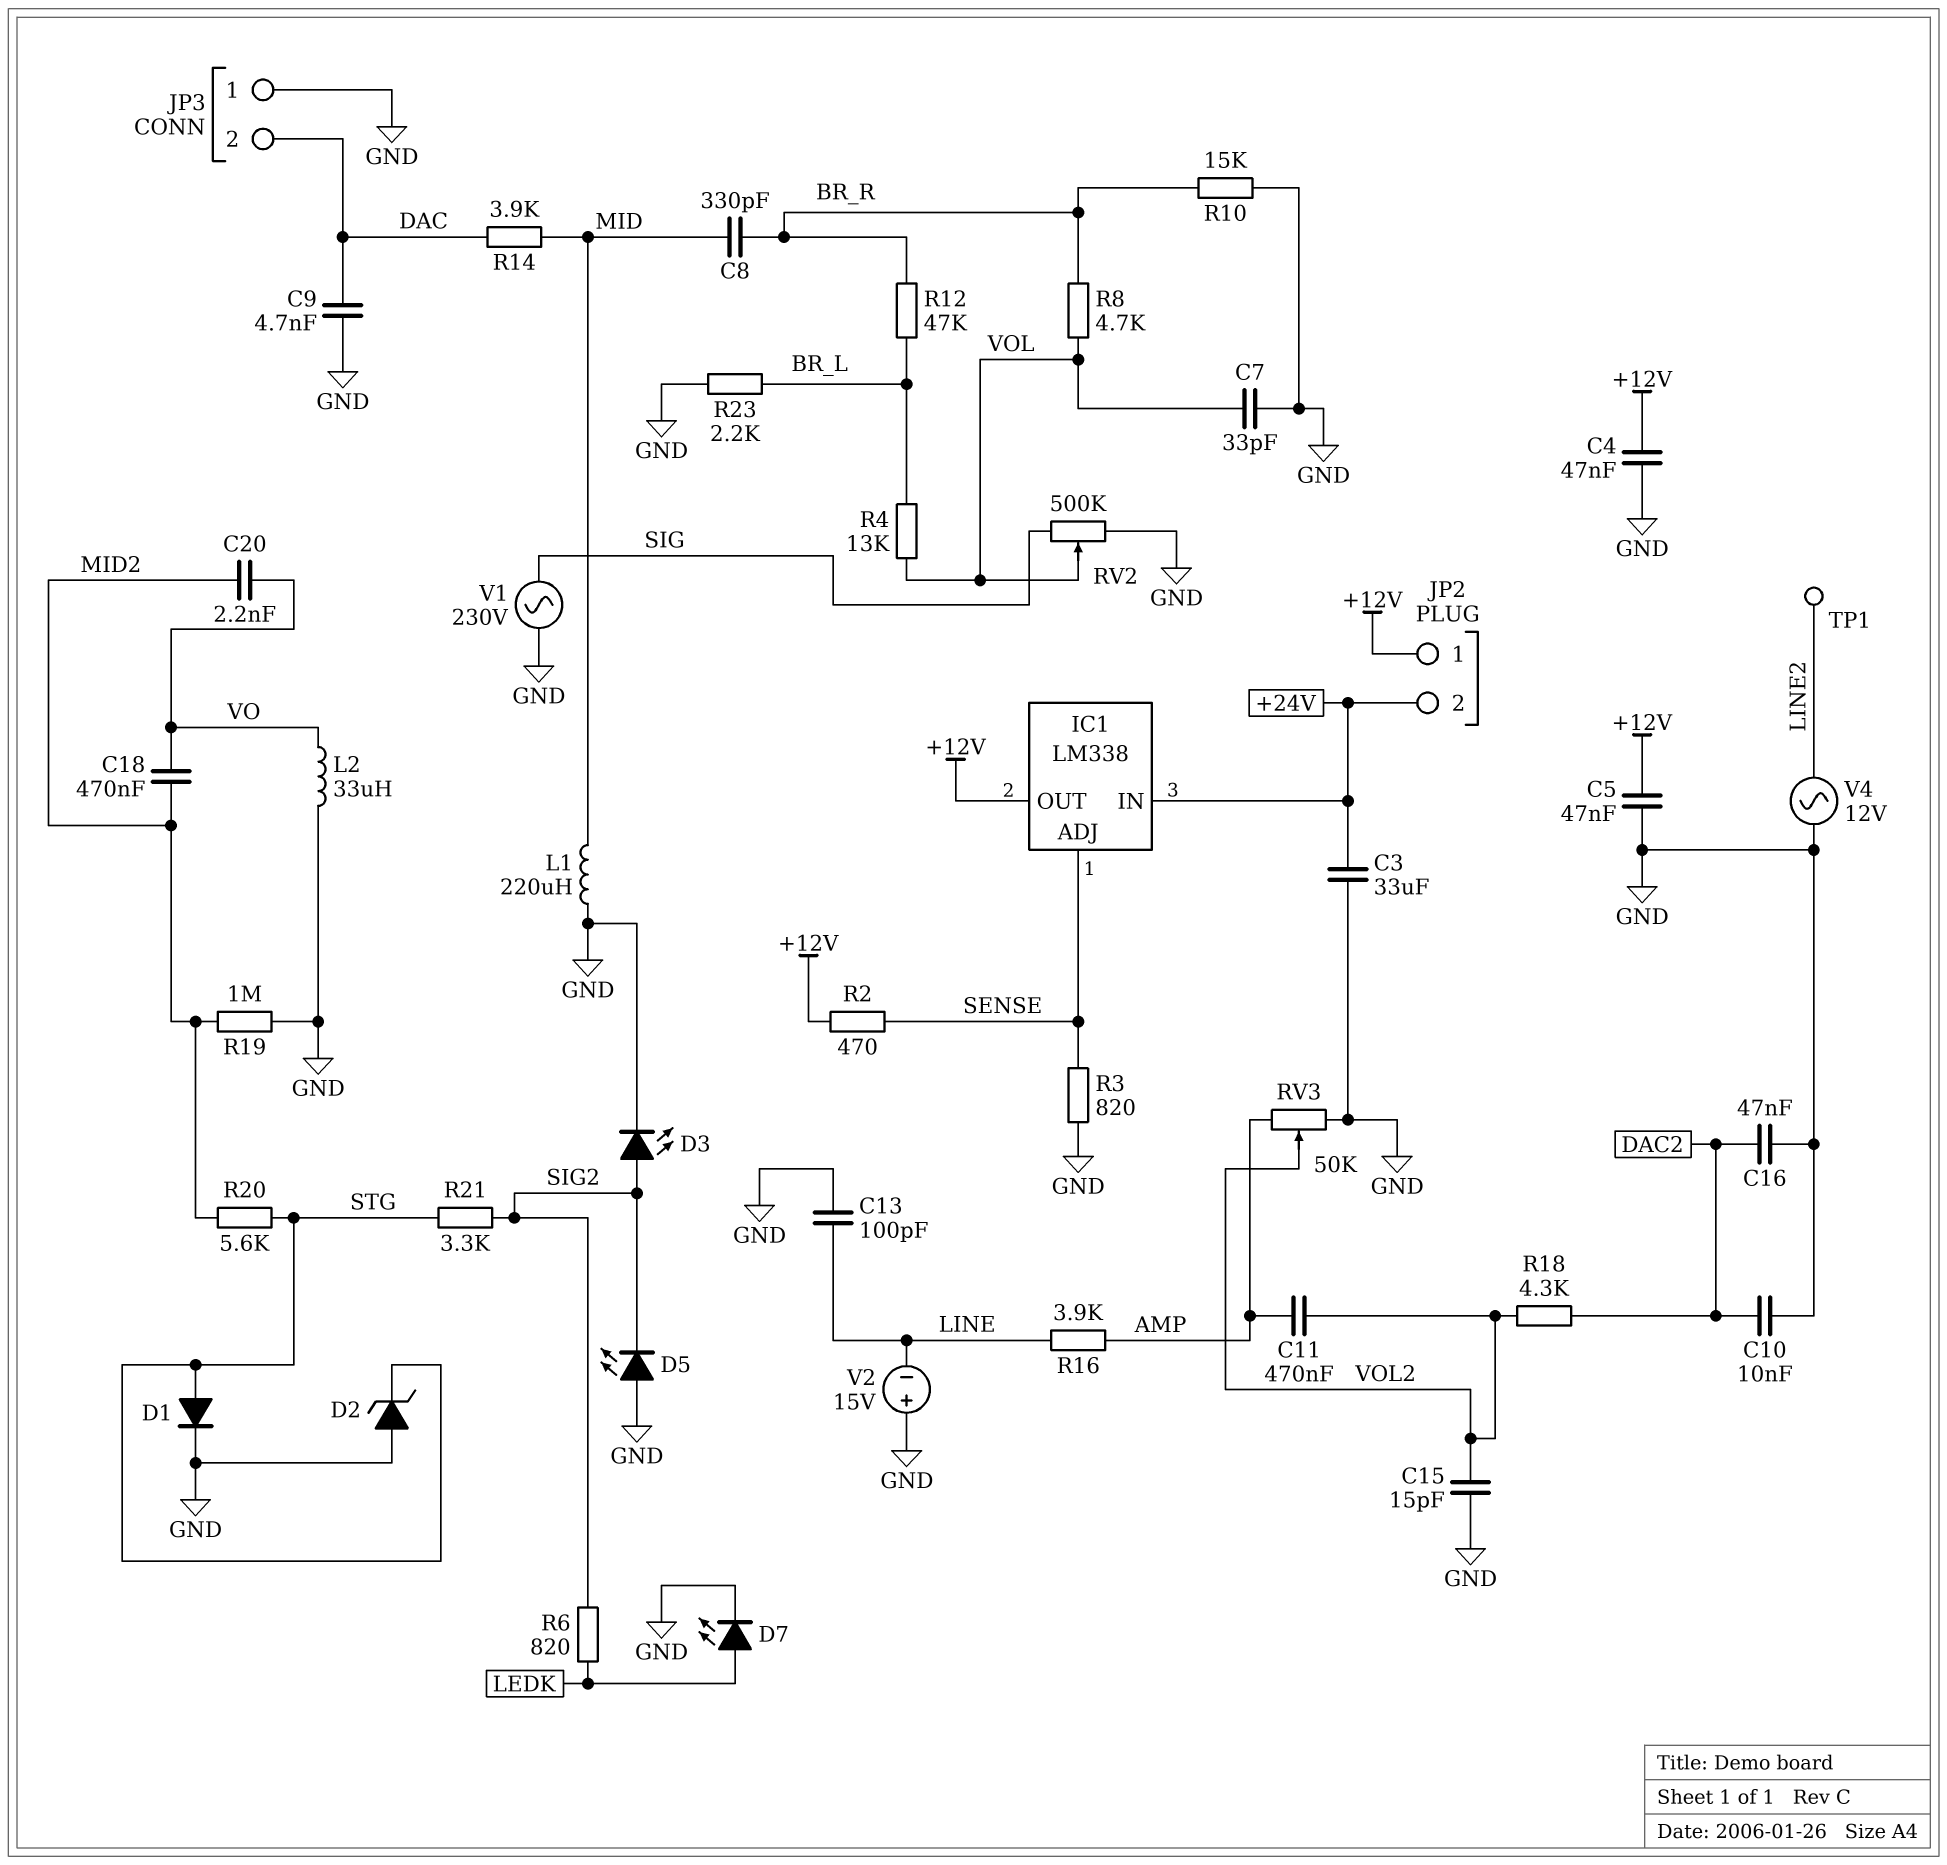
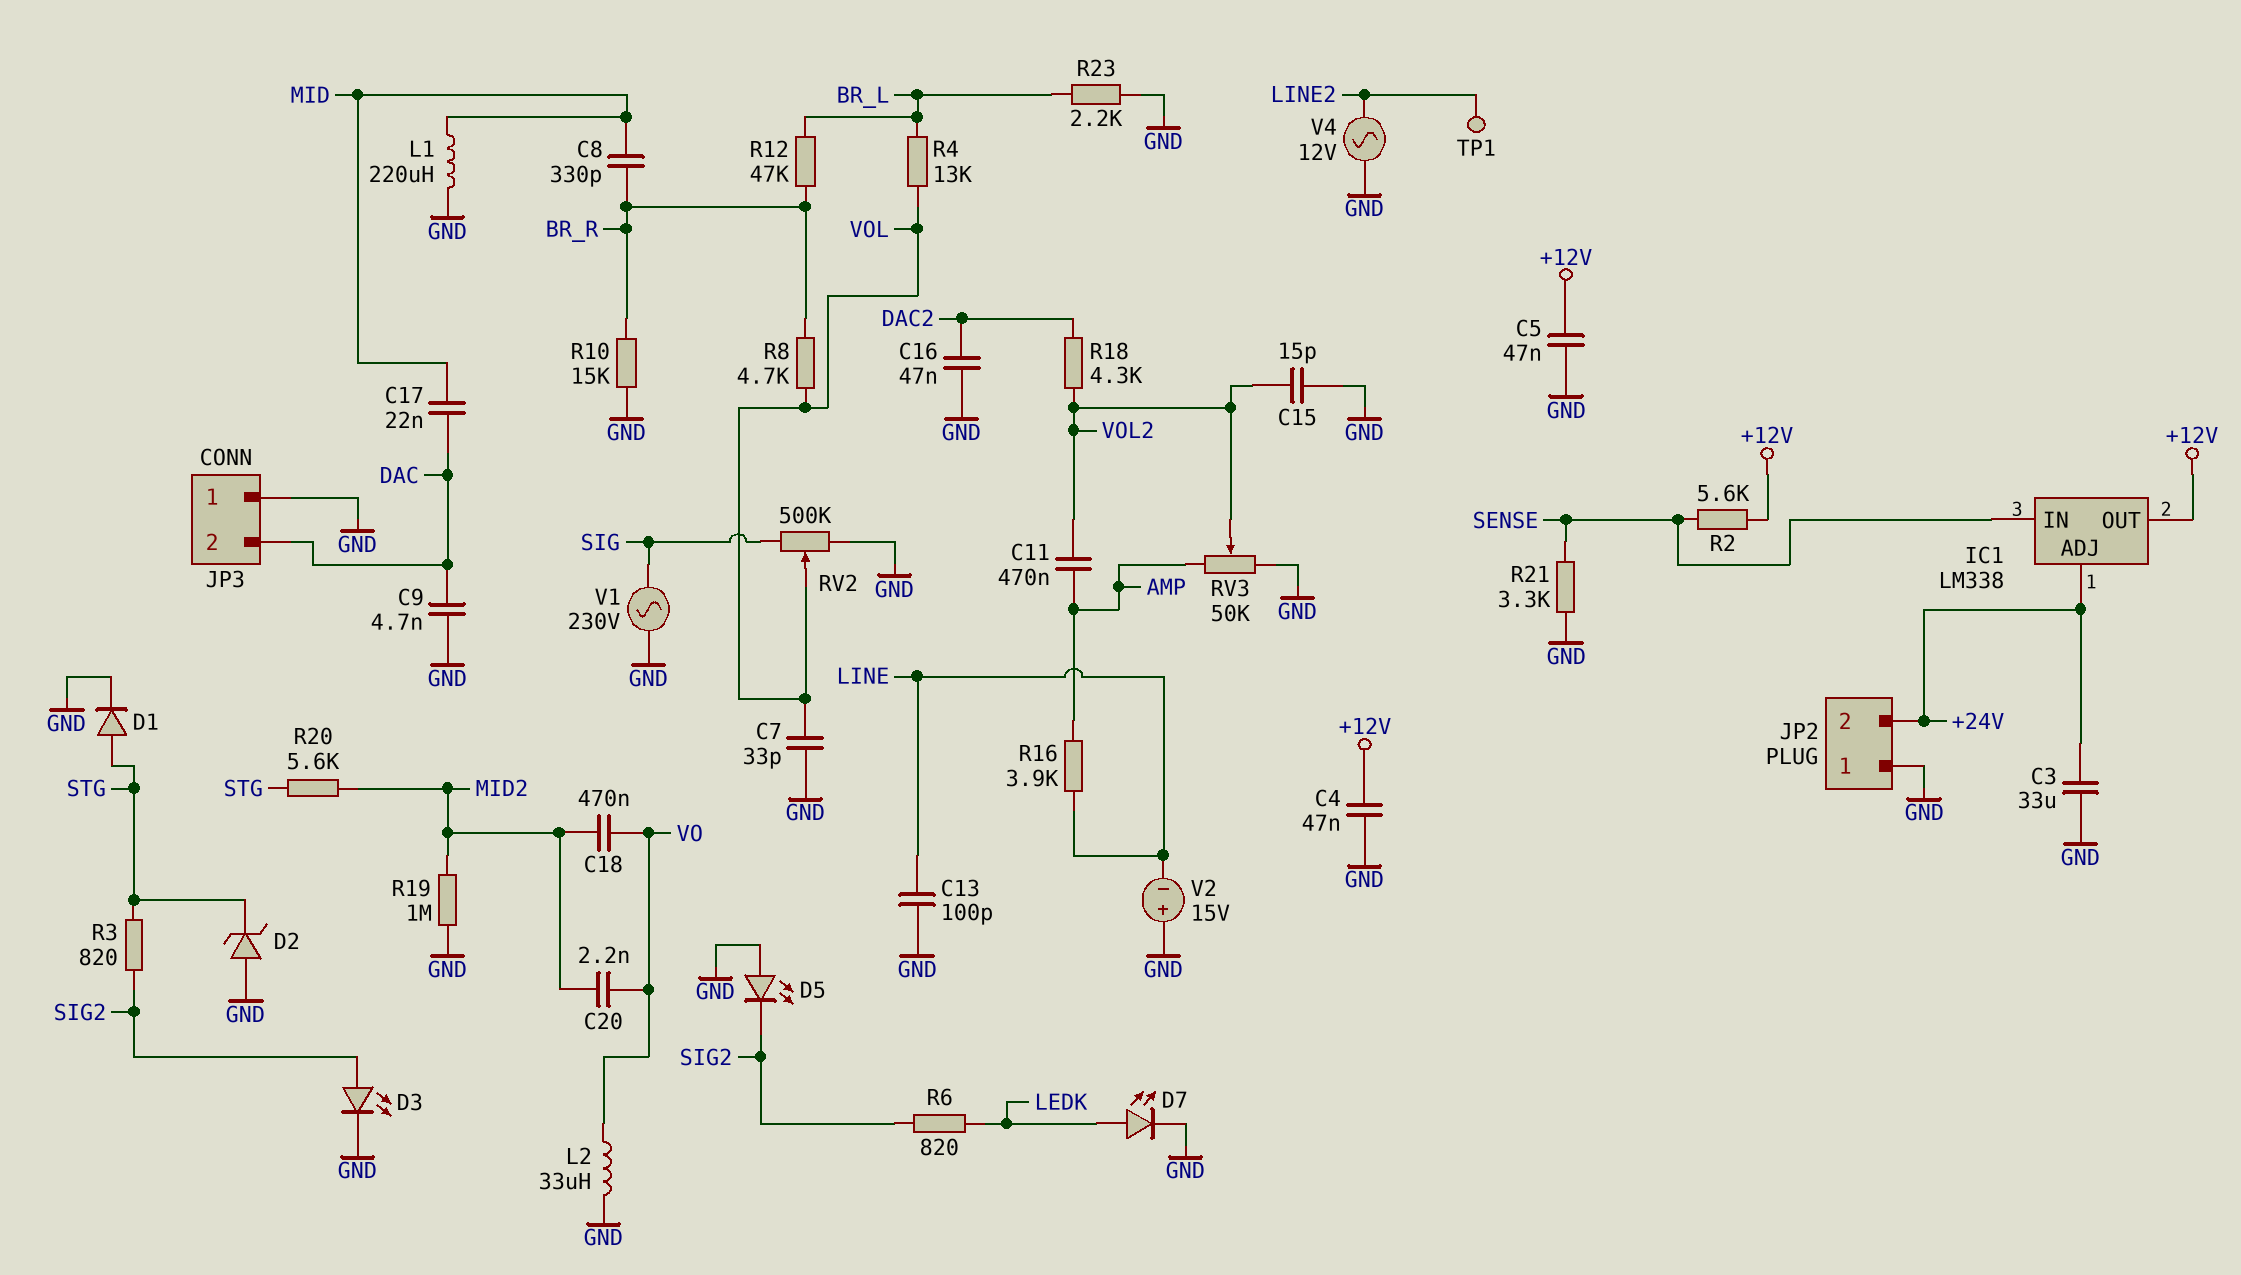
C10: 10nF (DAC2, GND) -> none
C17: none -> 22nF (DAC, MID)
IC1 pin ADJ: SENSE -> +24V
IC1 pin IN: +24V -> SENSE
JP2 pin 1: +12V -> GND
R2: 470 (+12V, SENSE) -> 5.6k (+12V, SENSE)
R3: 820 (GND, SENSE) -> 820 (SIG2, STG)
R14: 3.9k (DAC, MID) -> none
R21: 3.3k (SIG2, STG) -> 3.3k (GND, SENSE)

